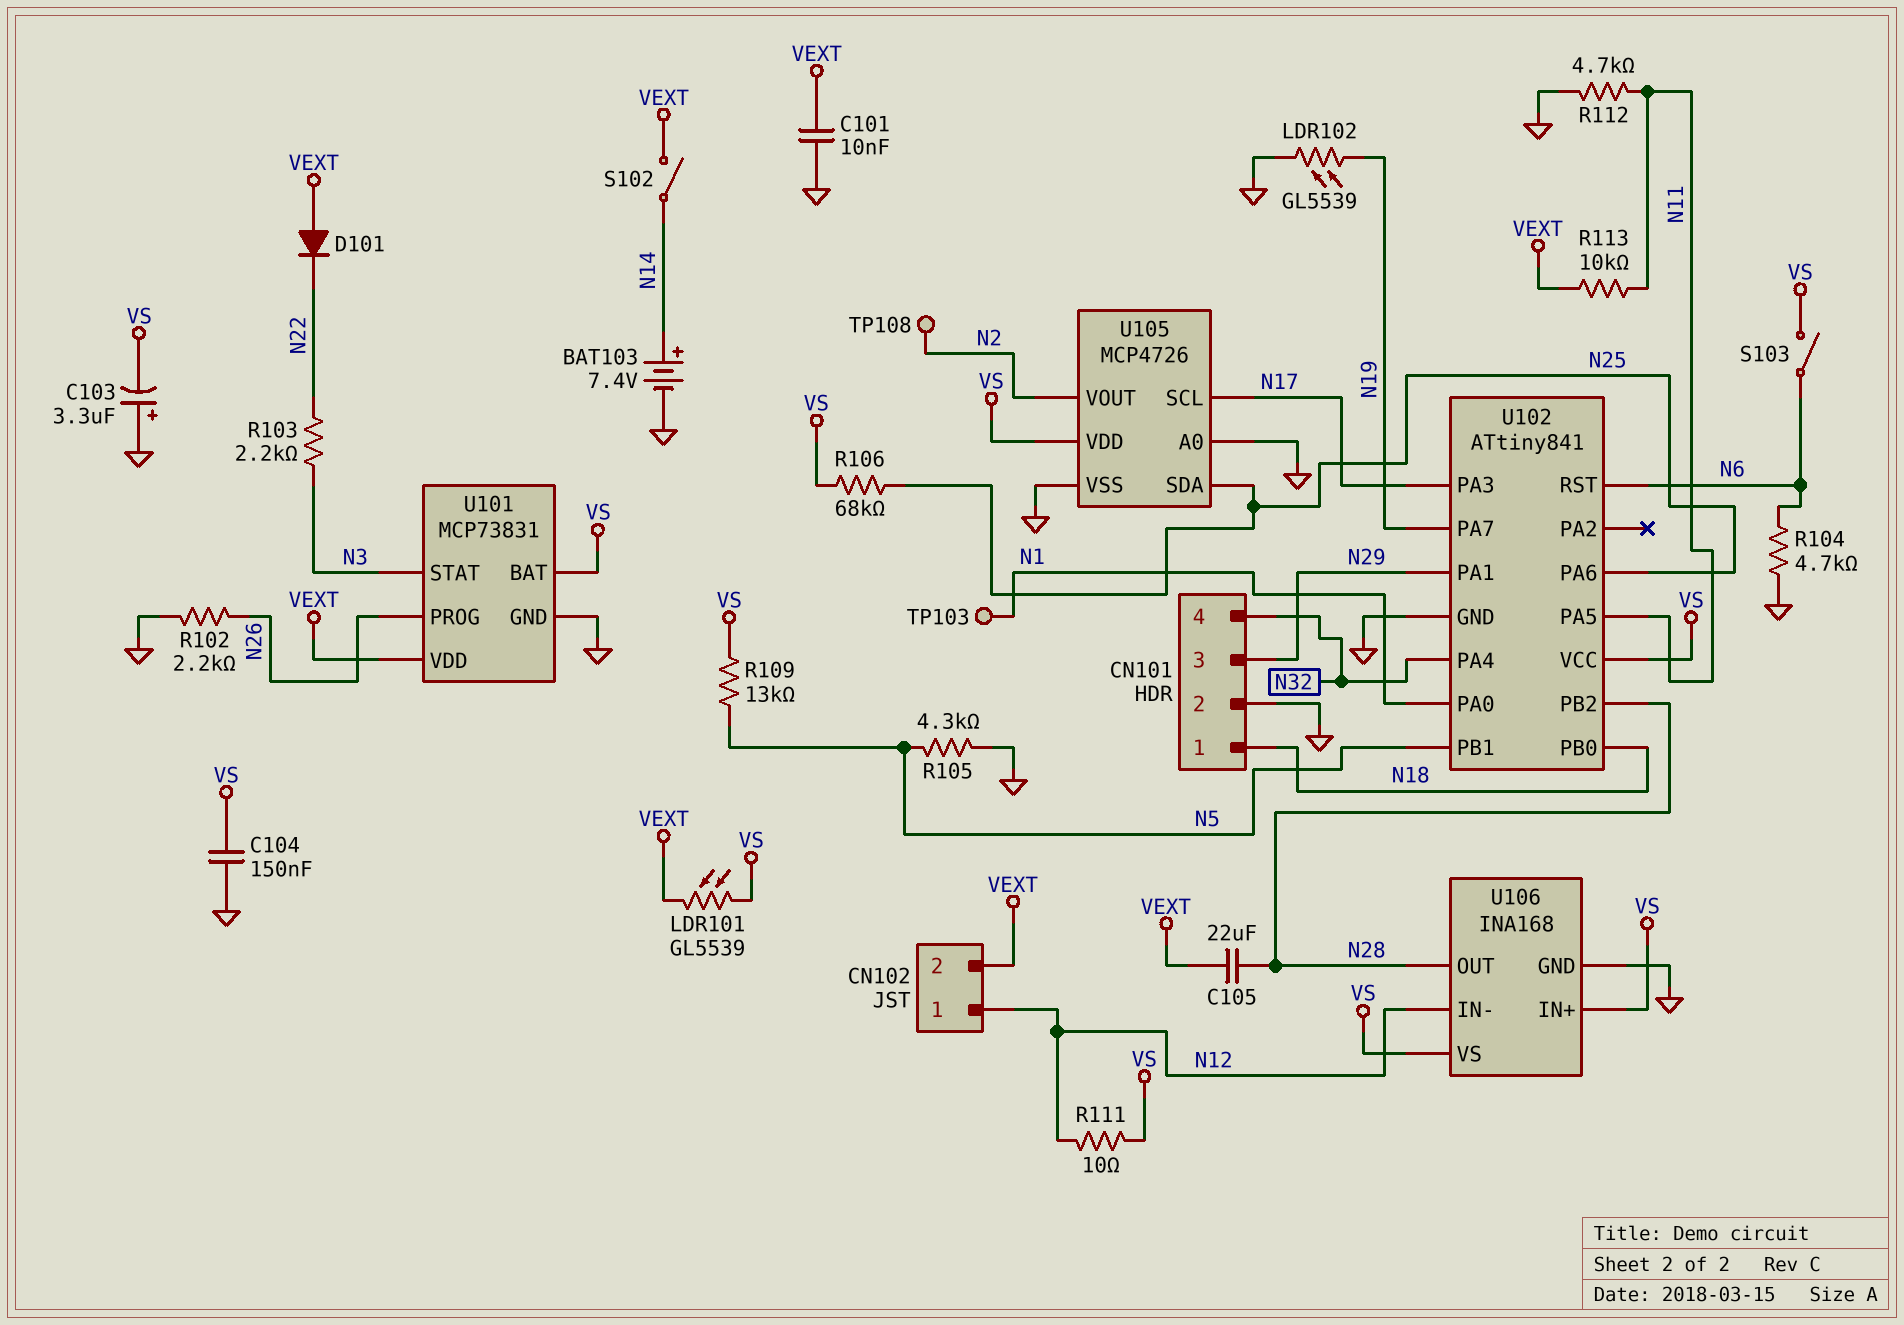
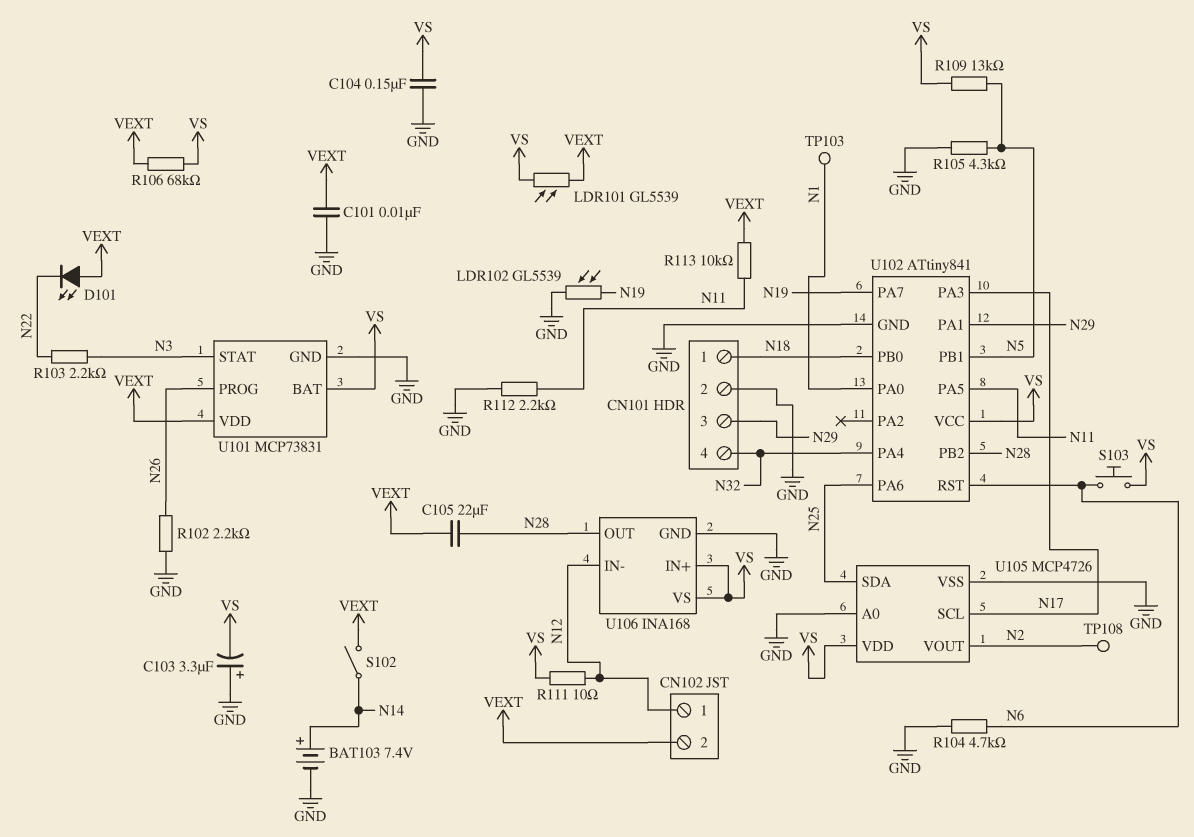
D101: diode (A VEXT, K N22) -> LED (A VEXT, K N22)
R106: 68k (N25, VS) -> 68k (VEXT, VS)
R112: 4.7k (GND, N11) -> 2.2k (GND, N11)
S103: switch (N6, VS) -> button (N6, VS)

